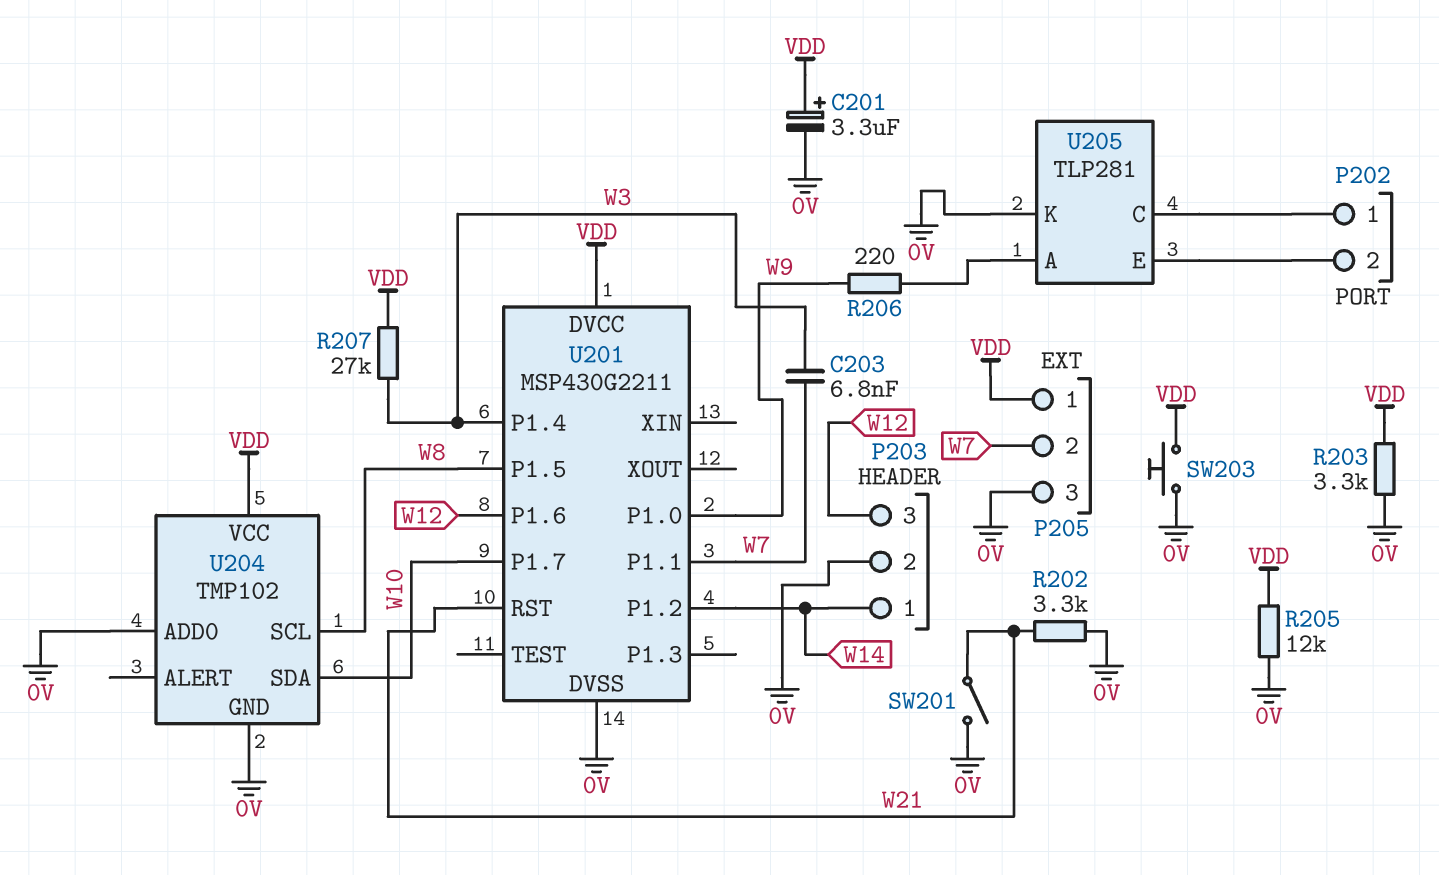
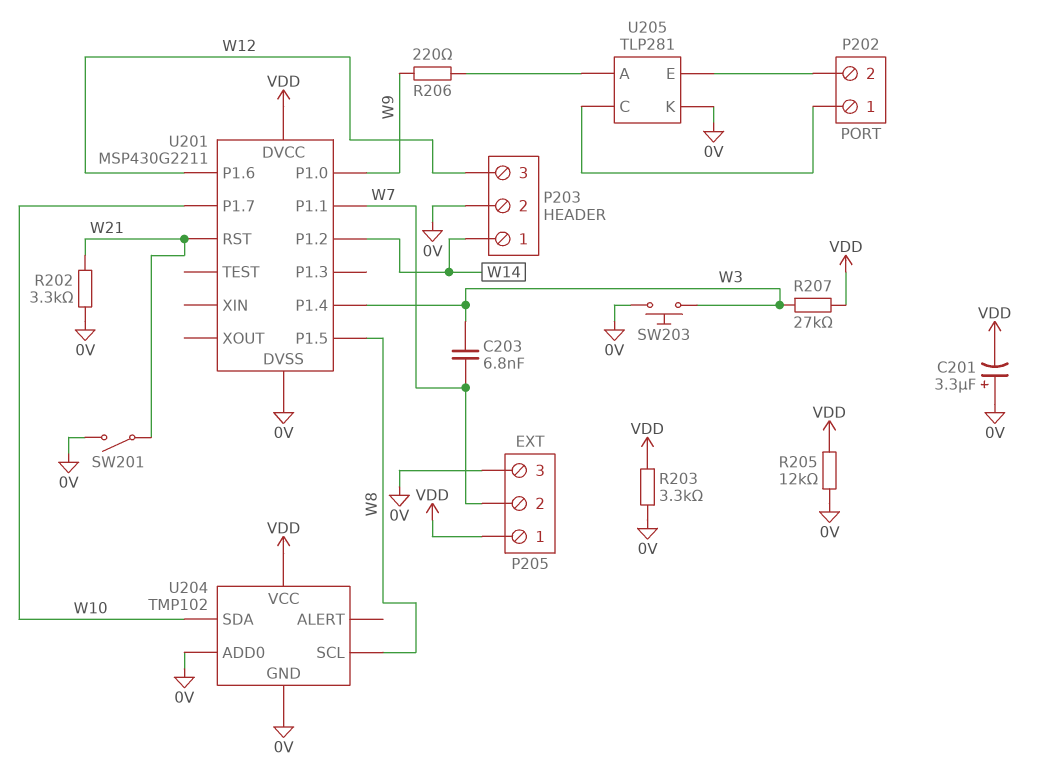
C201: 3.3uF (plus VDD, minus 0V) -> 3.3uF (plus 0V, minus VDD)
SW203: button (0V, VDD) -> button (0V, W3)

